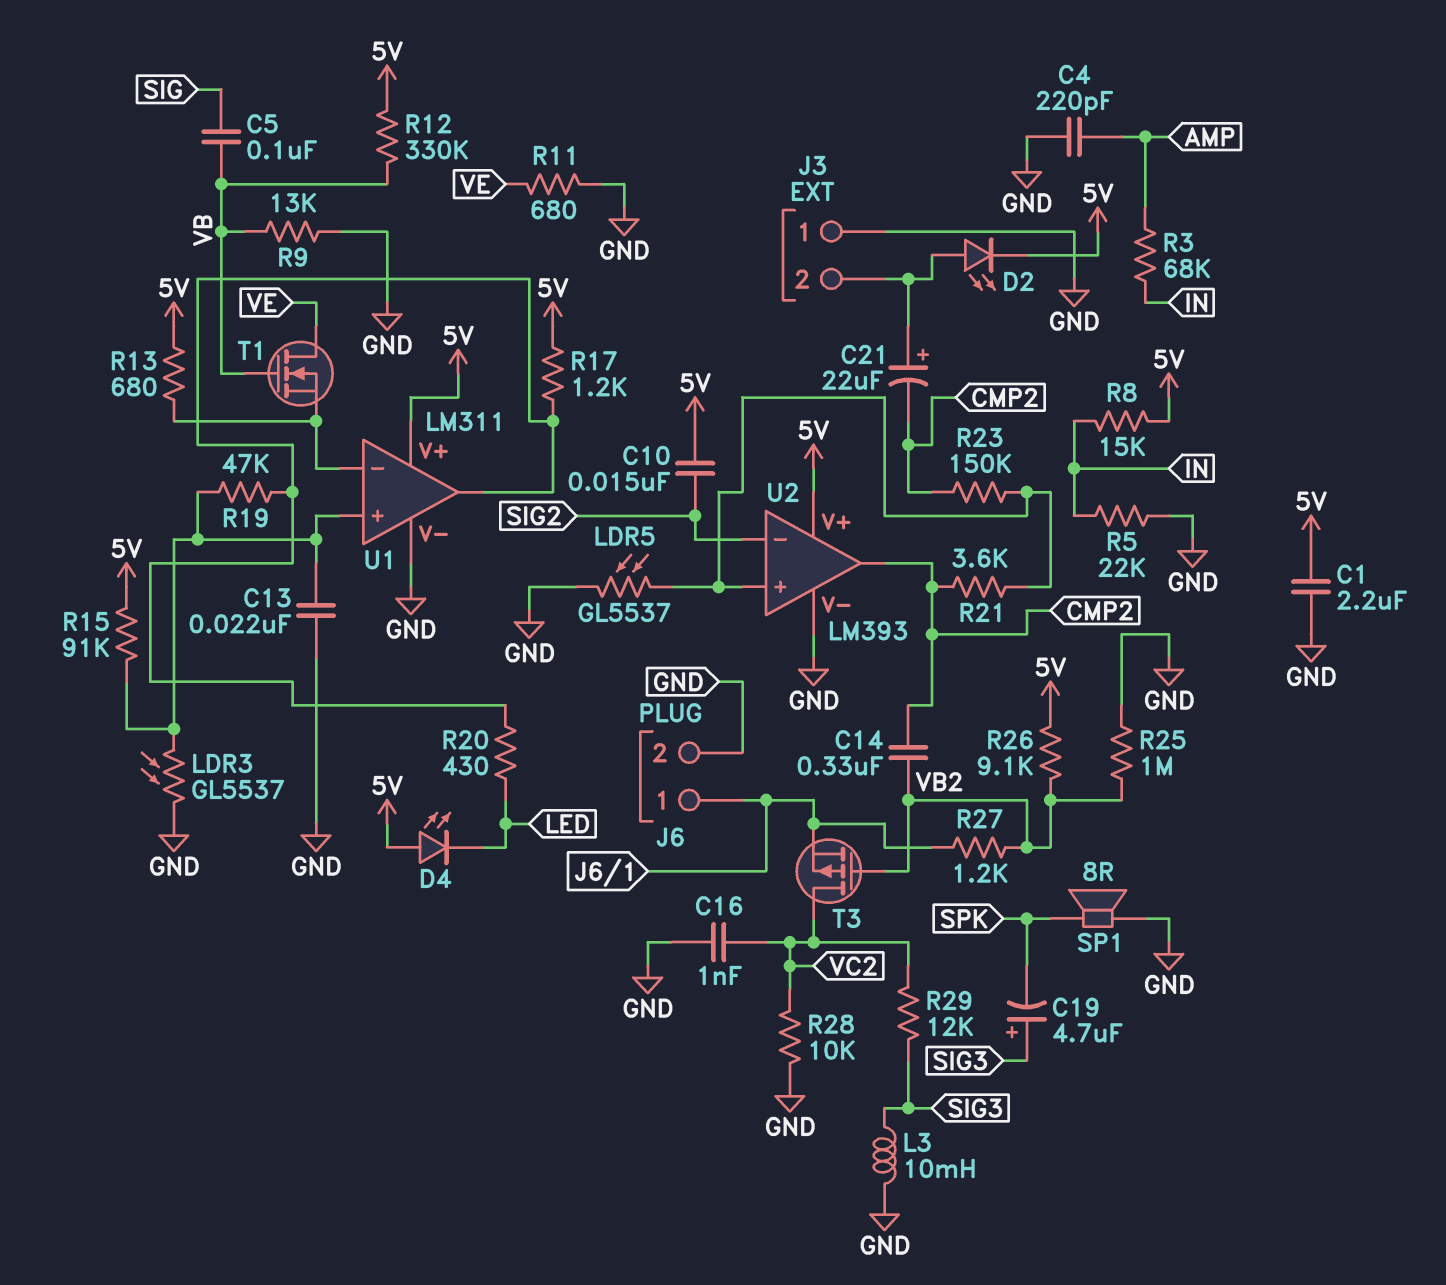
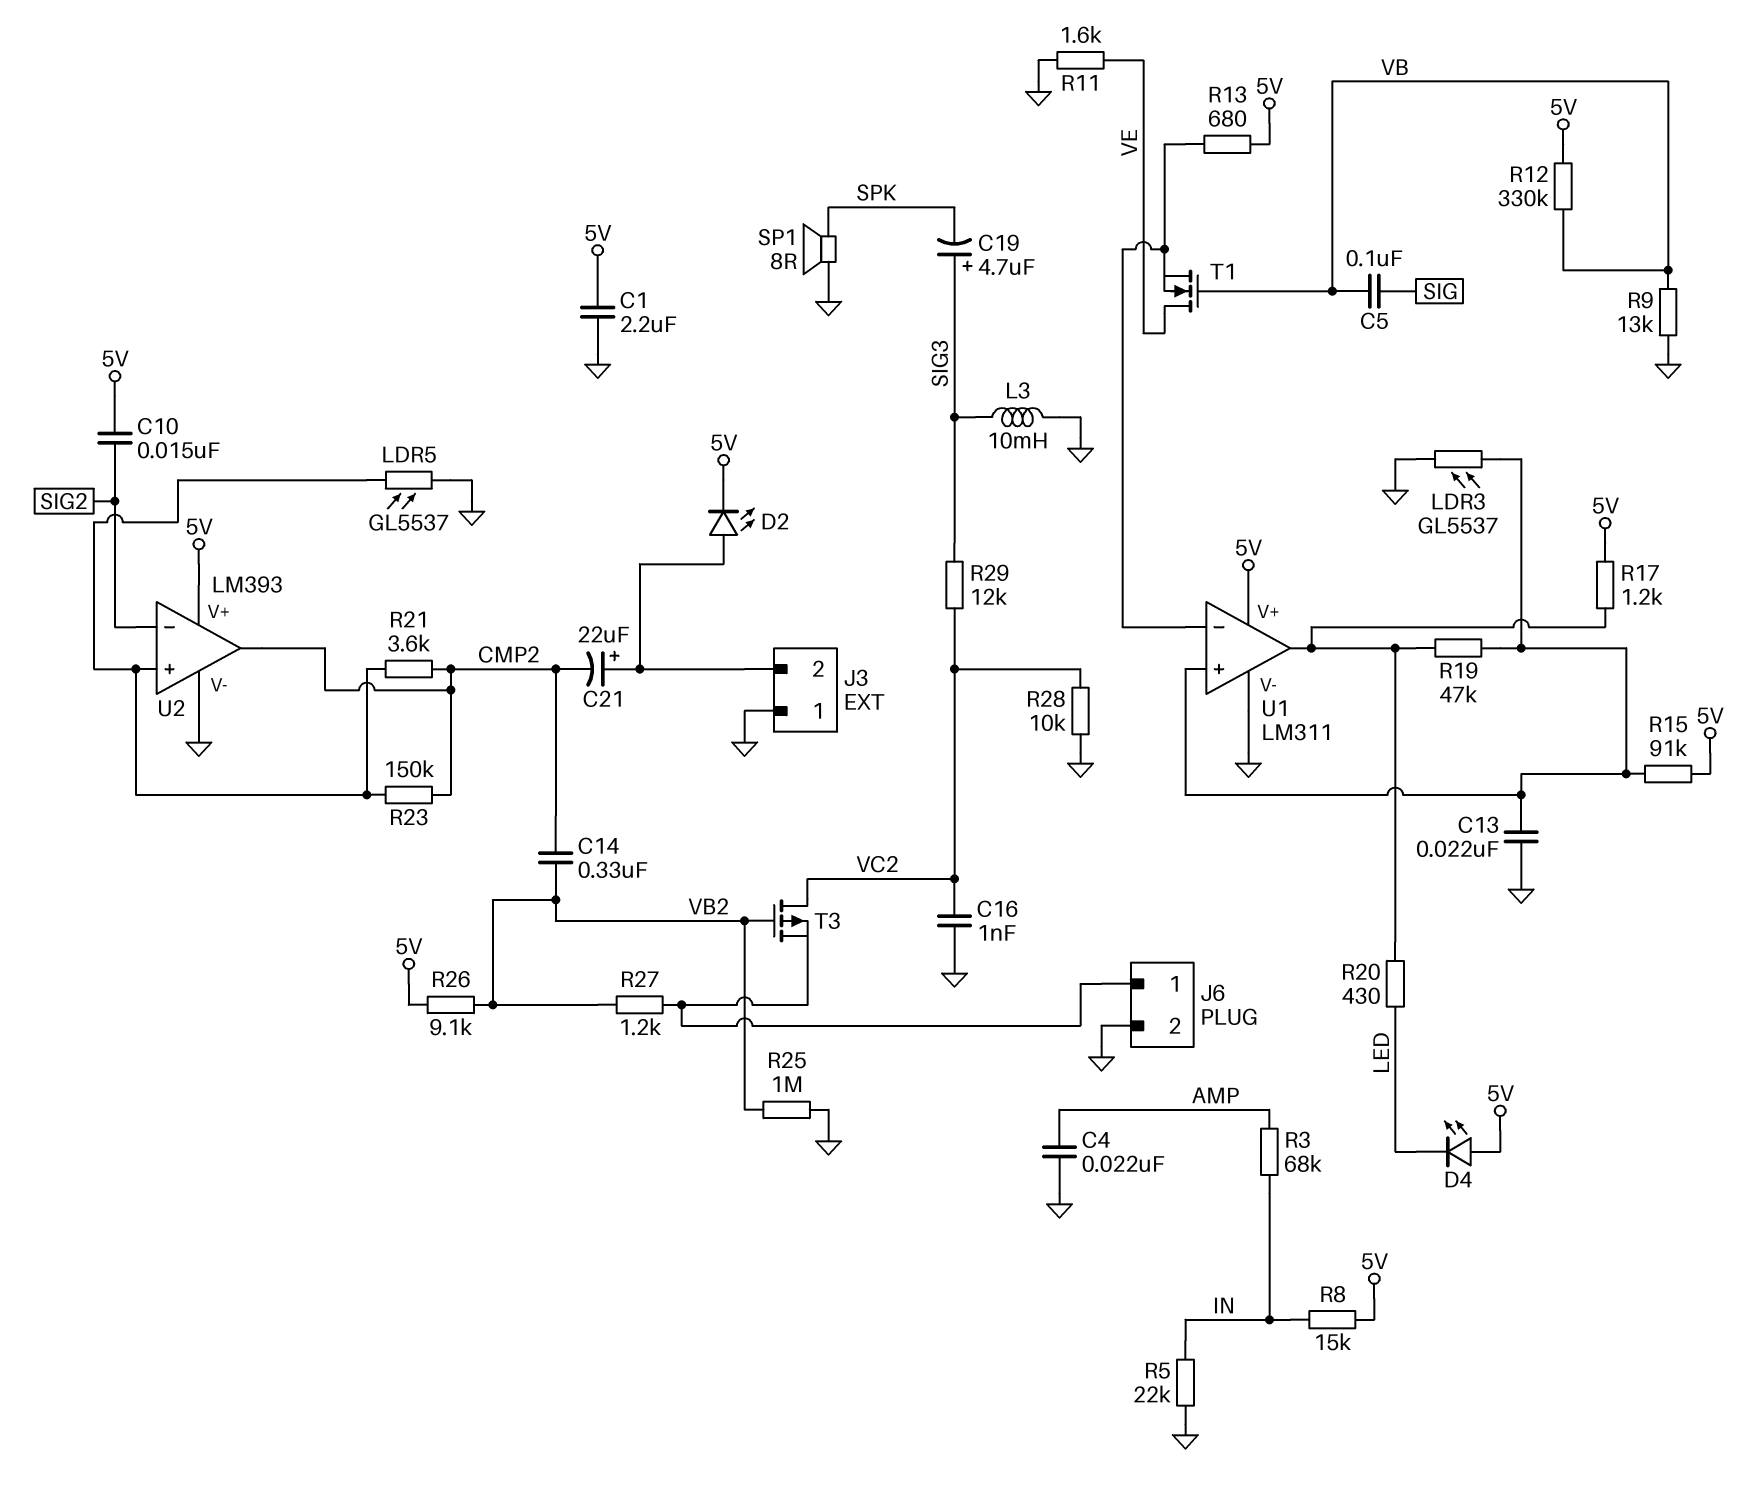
C4: 220pF (AMP, GND) -> 22nF (AMP, GND)
R11: 680 (GND, VE) -> 1.6k (GND, VE)

